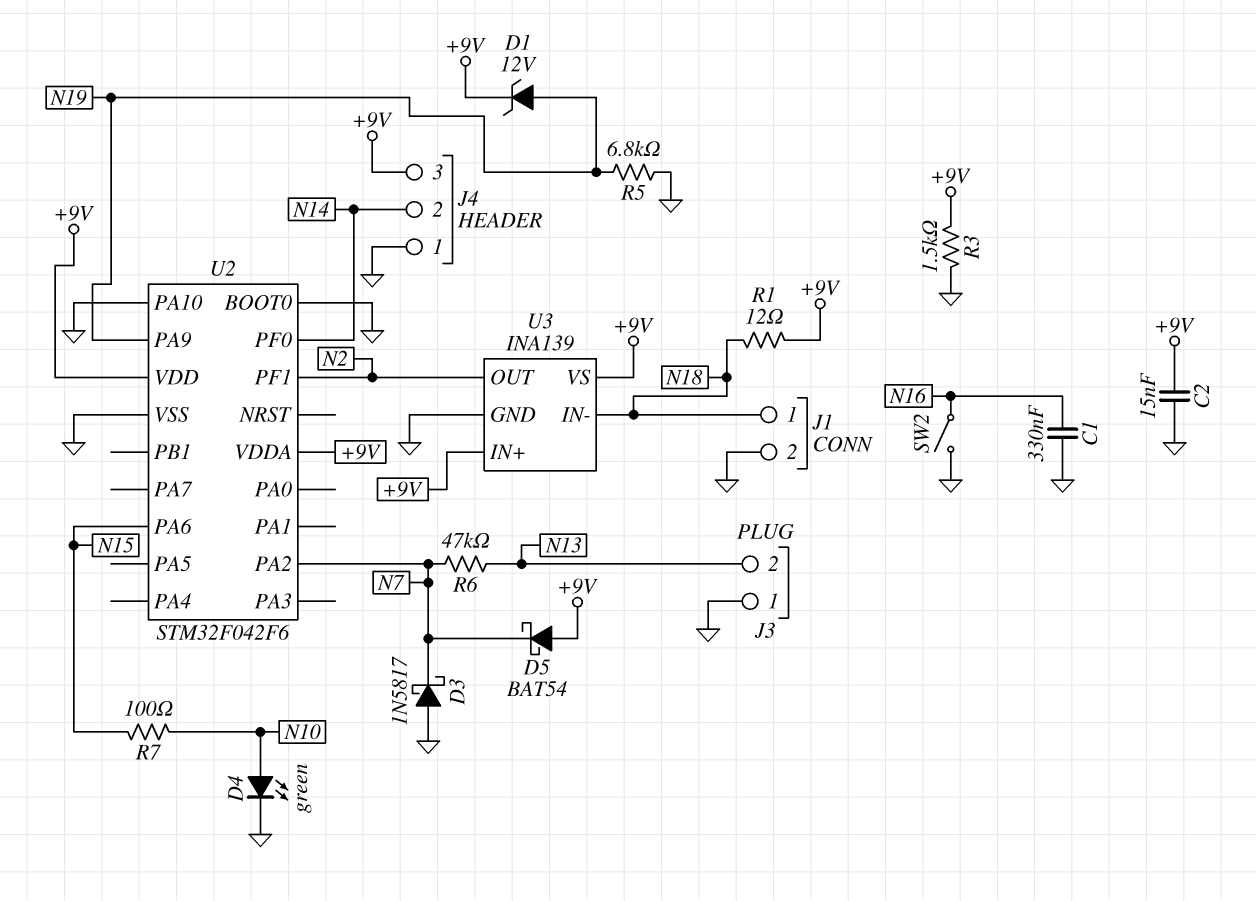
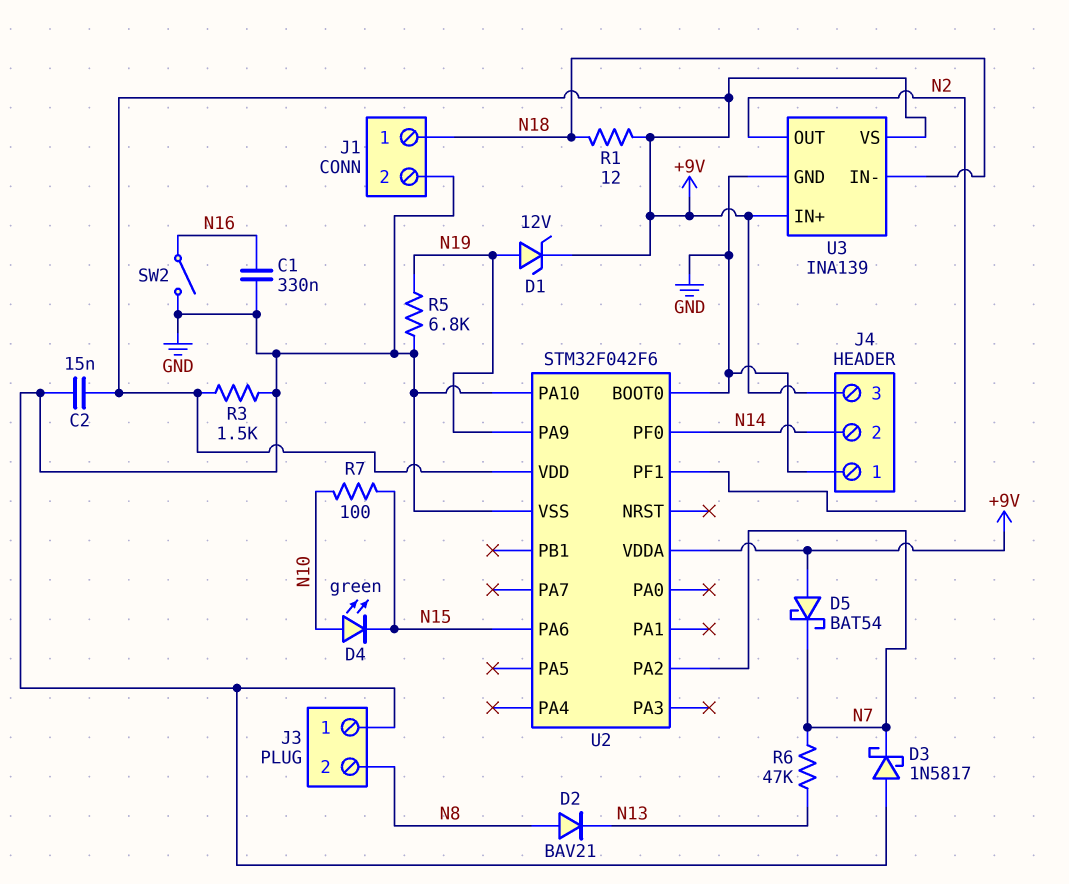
D2: none -> diode BAV21 (A N8, K N13)
D4: LED green (A N10, K GND) -> LED green (A N10, K N15)
J3 pin 2: N13 -> N8

